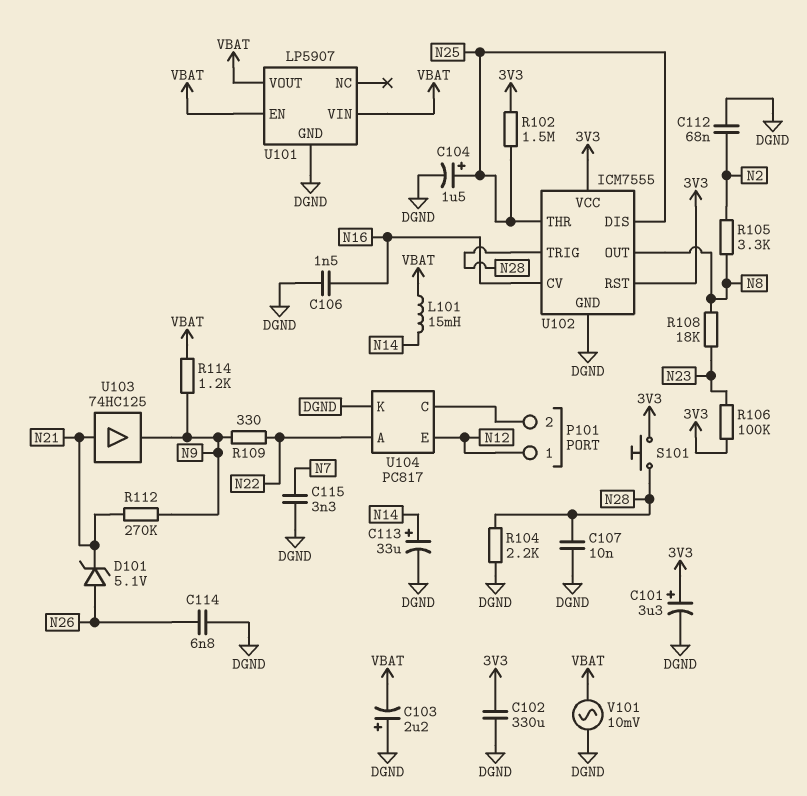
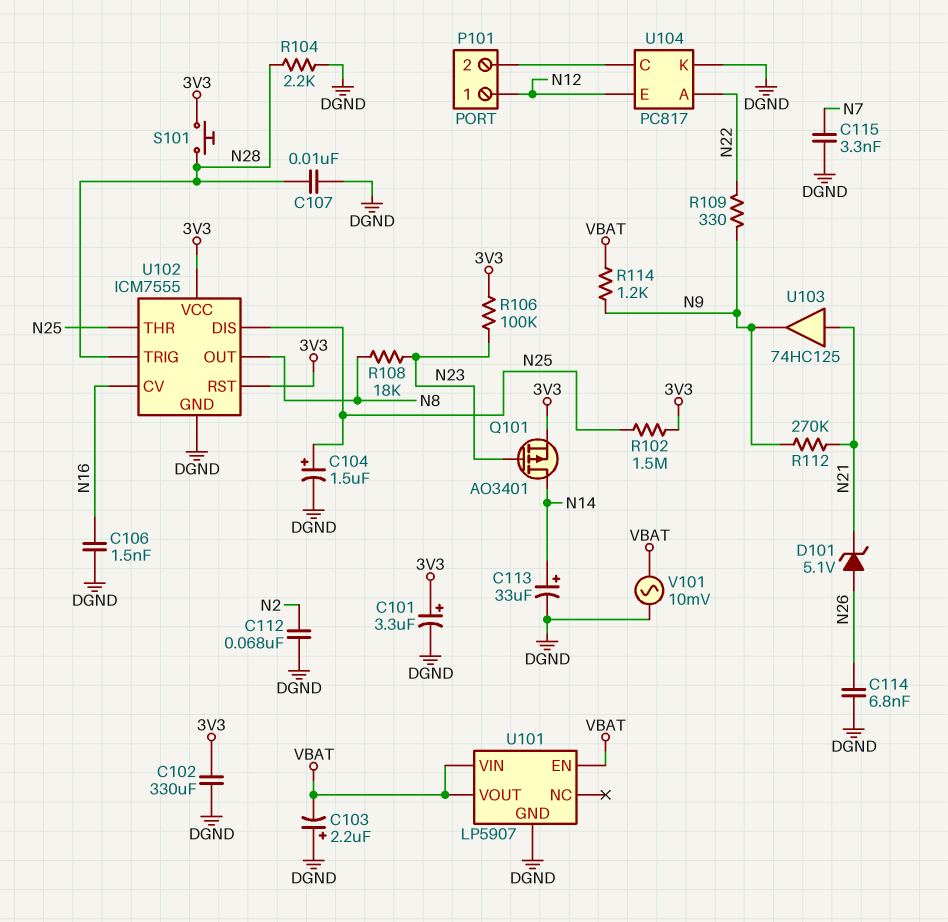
L101: 15mH (N14, VBAT) -> none
Q101: none -> PMOS AO3401 (G N23, D N14, S 3V3)
R105: 3.3k (N2, N8) -> none

